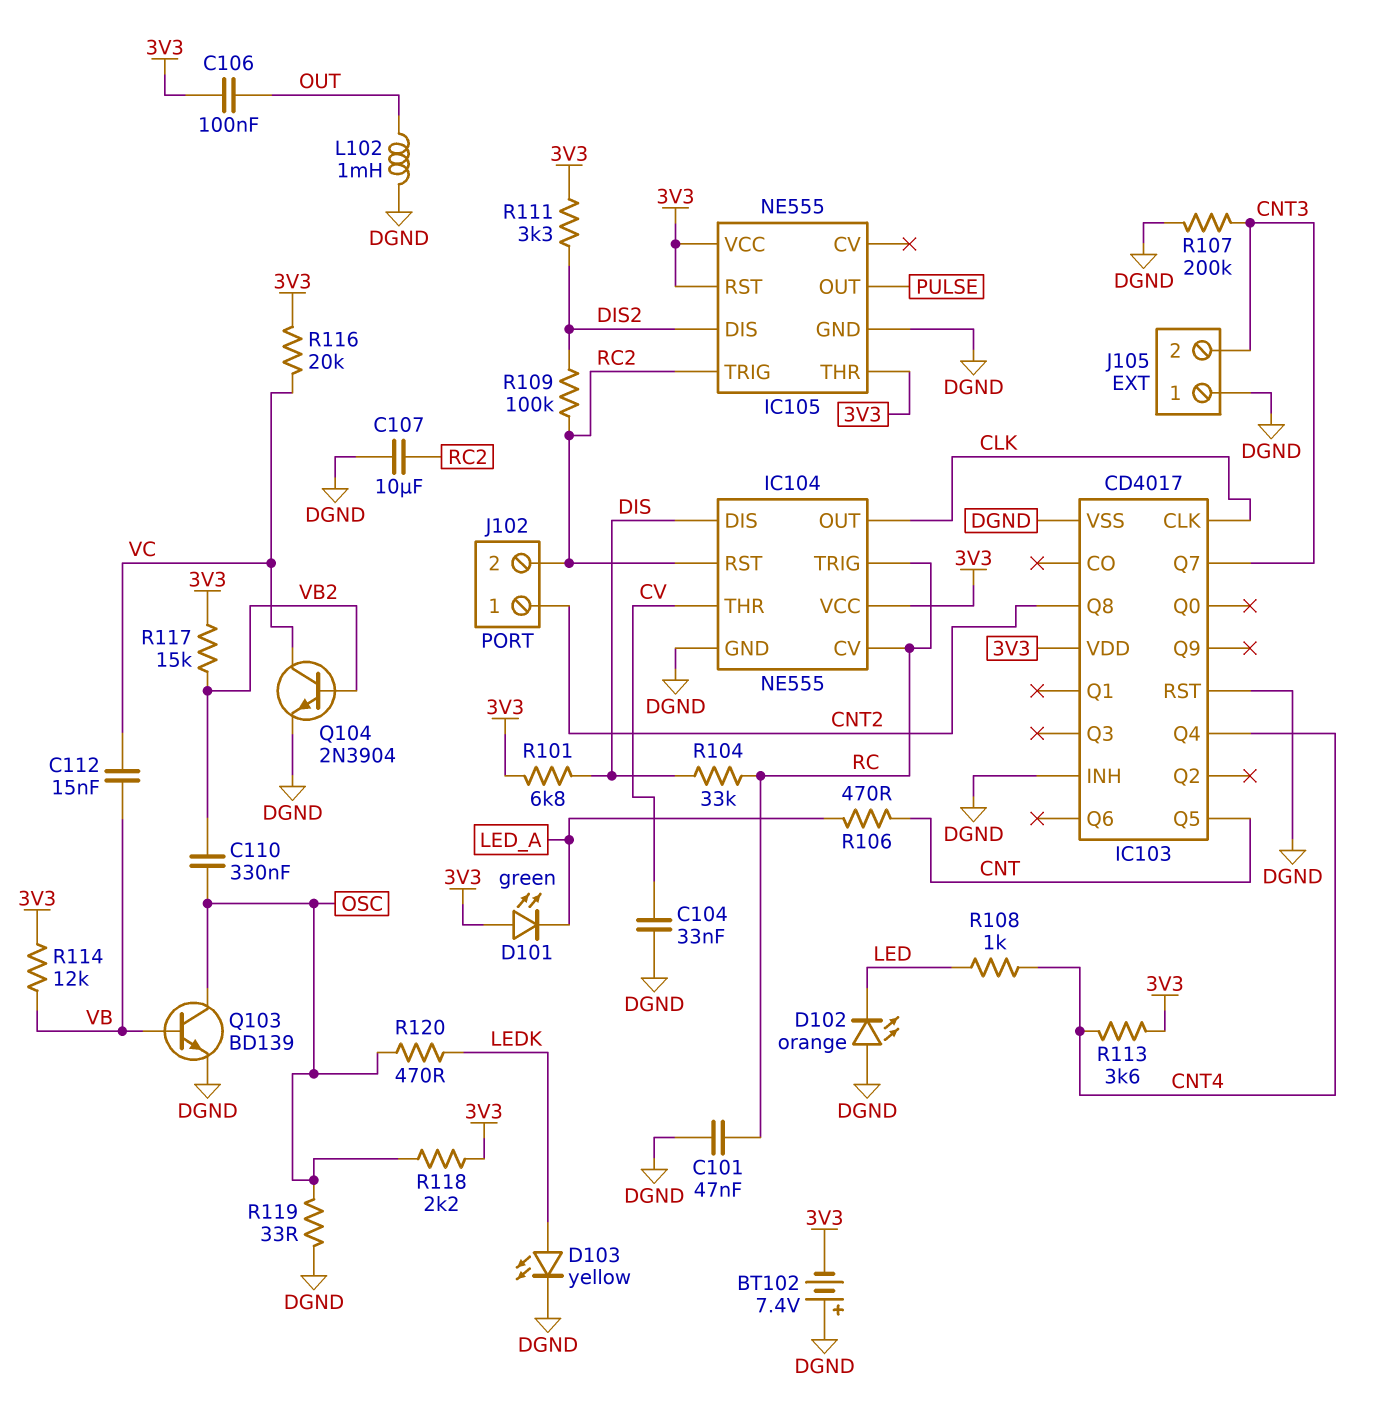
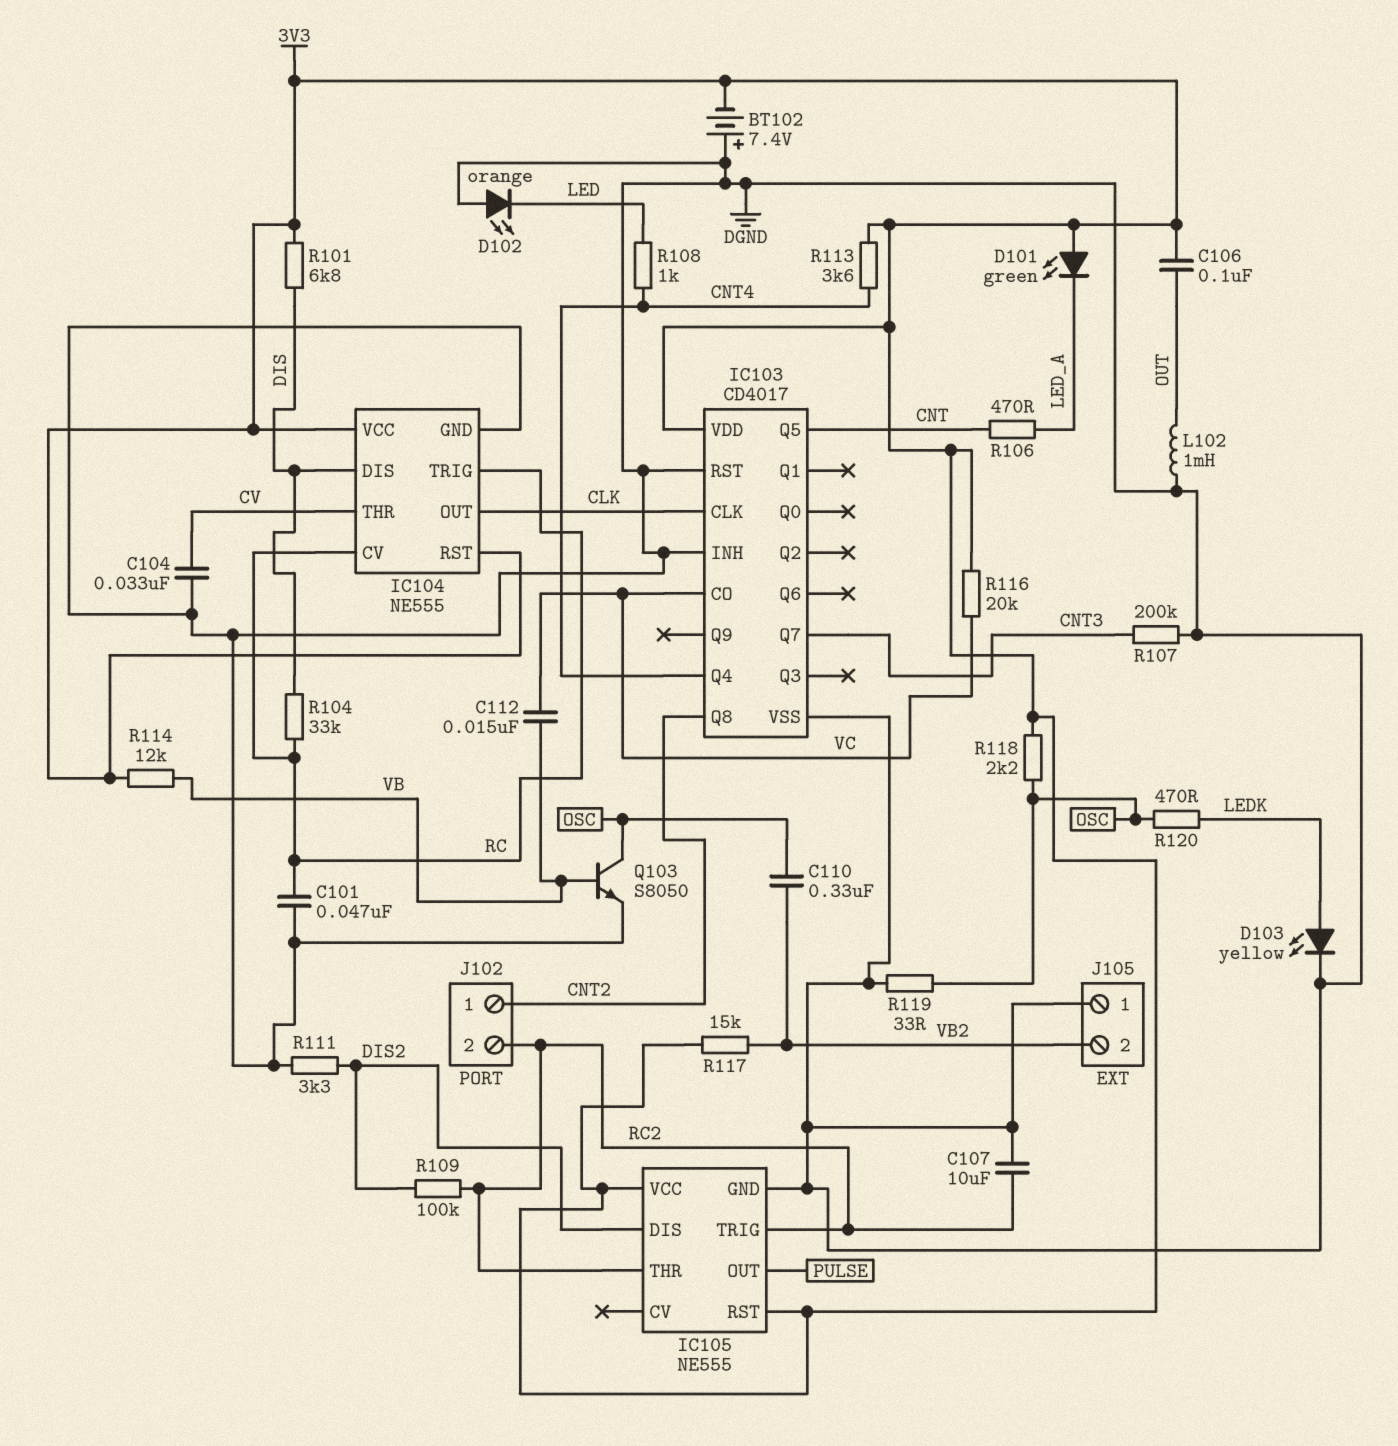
IC103 pin CO: none -> VC
IC104 pin RST: RC2 -> 3V3
IC105 pin THR: 3V3 -> RC2
J105 pin 2: CNT3 -> VB2
Q103: NPN BD139 (B VB, C OSC, E DGND) -> NPN S8050 (B VB, C OSC, E DGND)
Q104: NPN 2N3904 (B VB2, C VC, E DGND) -> none
R111: 3.3k (3V3, DIS2) -> 3.3k (DGND, DIS2)

